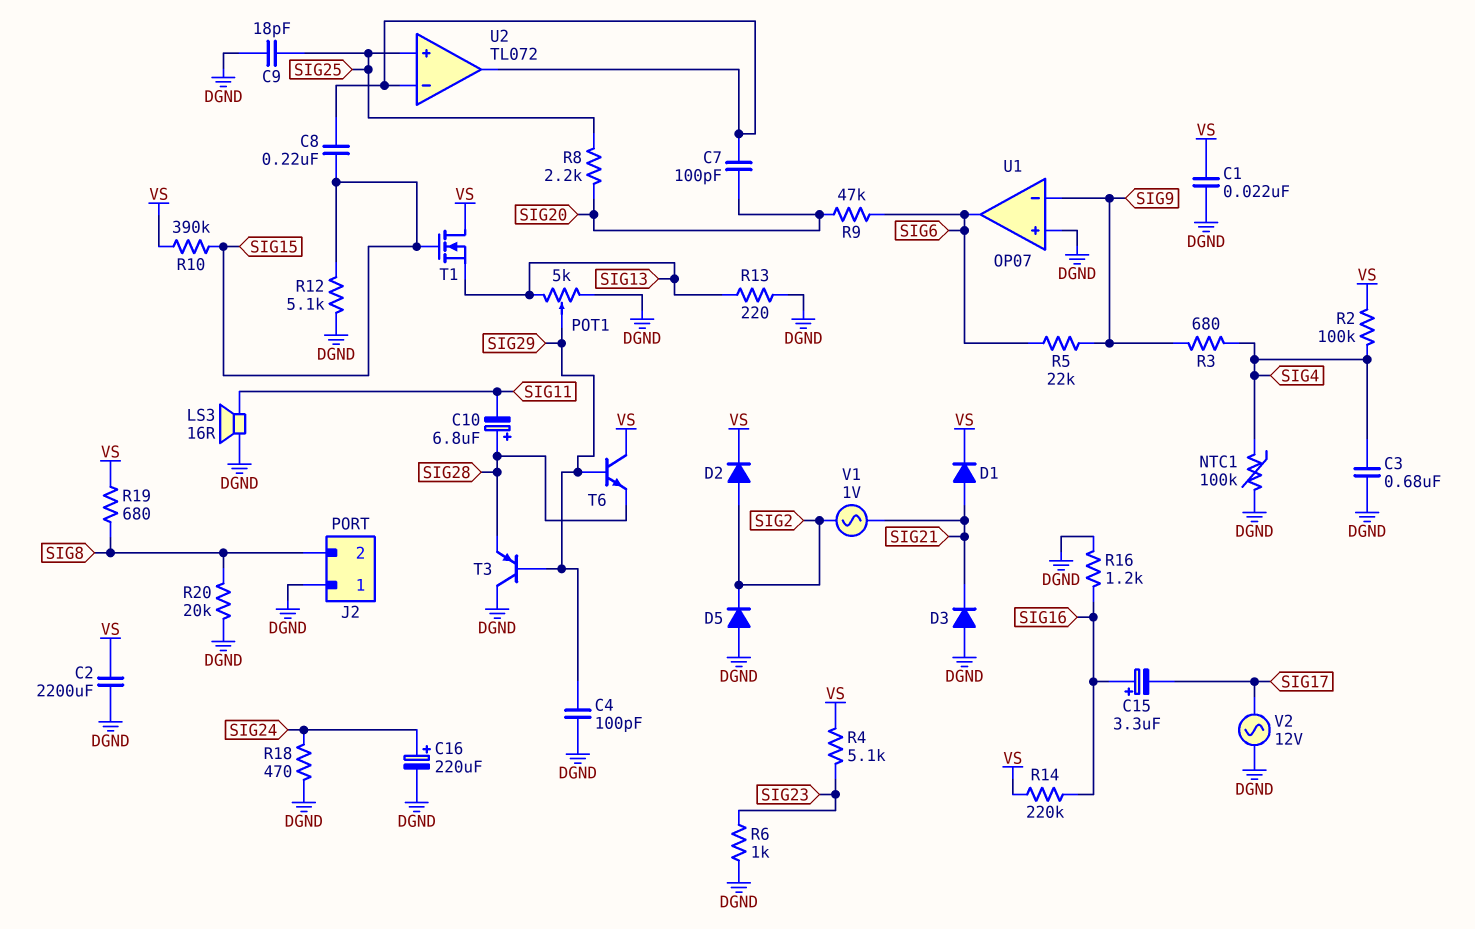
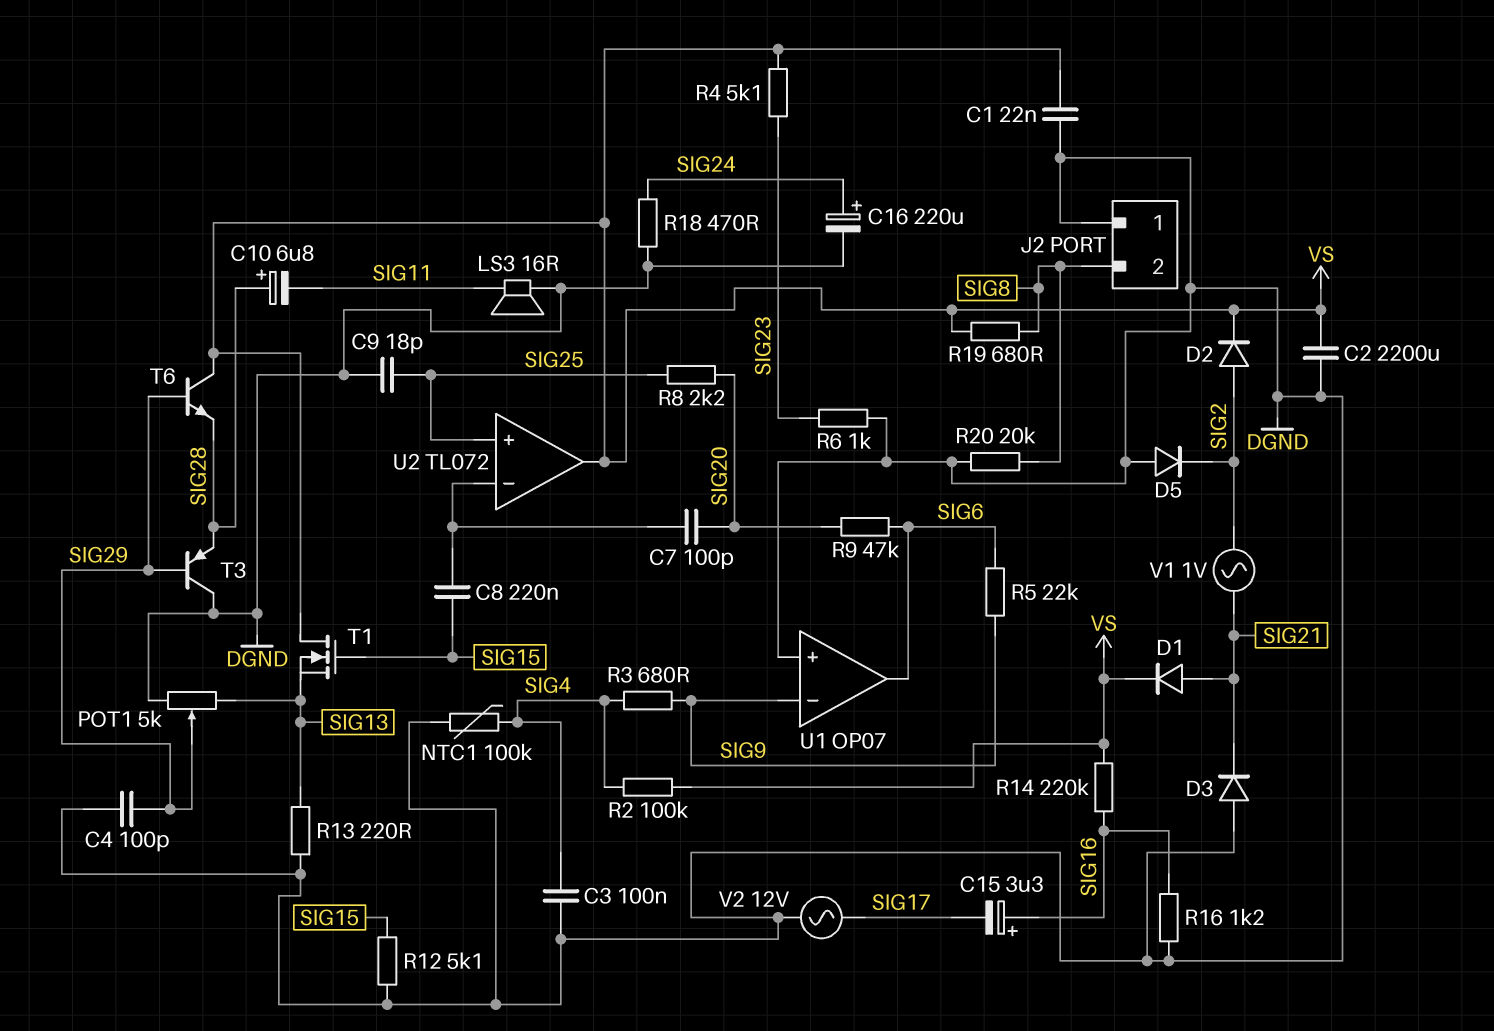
C3: 680nF (DGND, SIG4) -> 100nF (DGND, SIG4)
R10: 390k (SIG15, VS) -> none
U2 pin out: U2/in- -> VS

